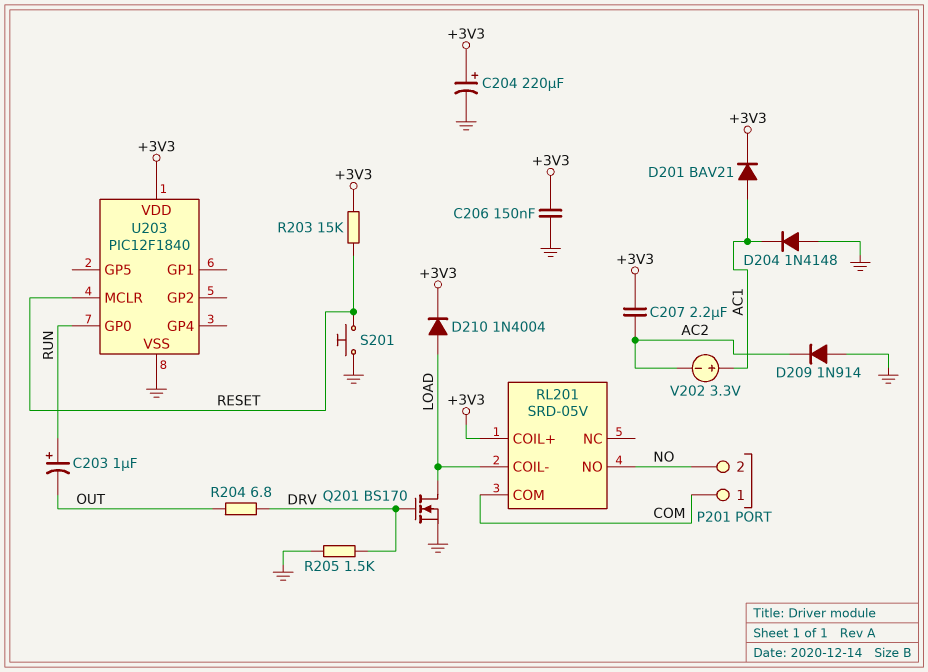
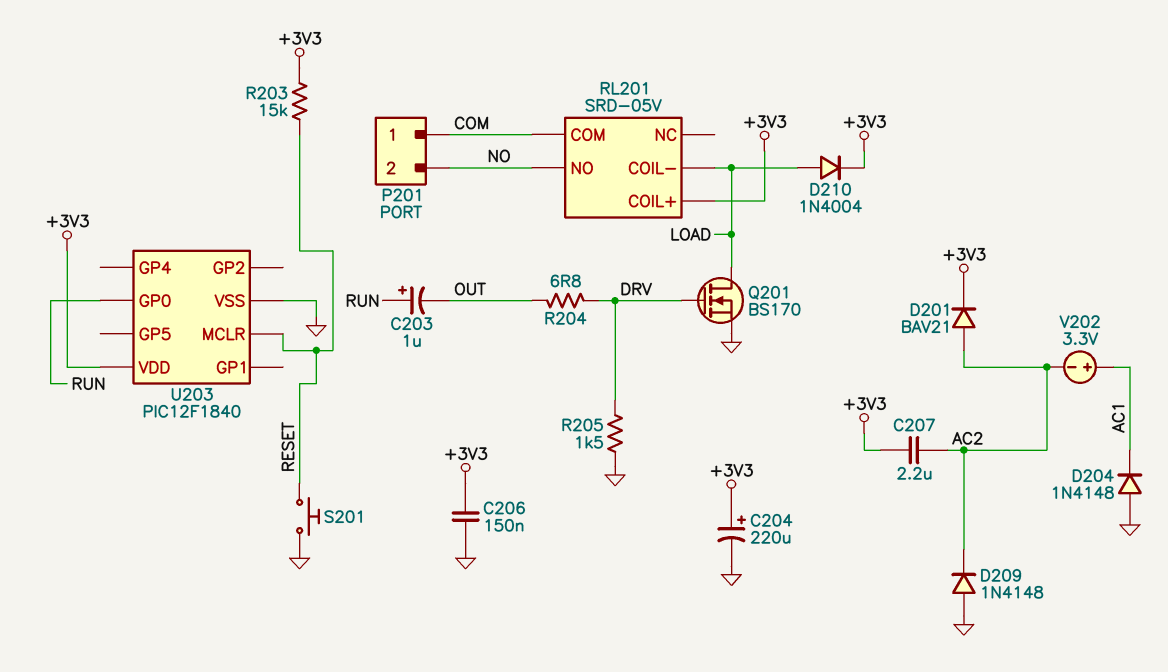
D201: diode BAV21 (A AC1, K +3V3) -> diode BAV21 (A AC2, K +3V3)
D209: diode 1N914 (A GND, K AC2) -> diode 1N4148 (A GND, K AC2)

